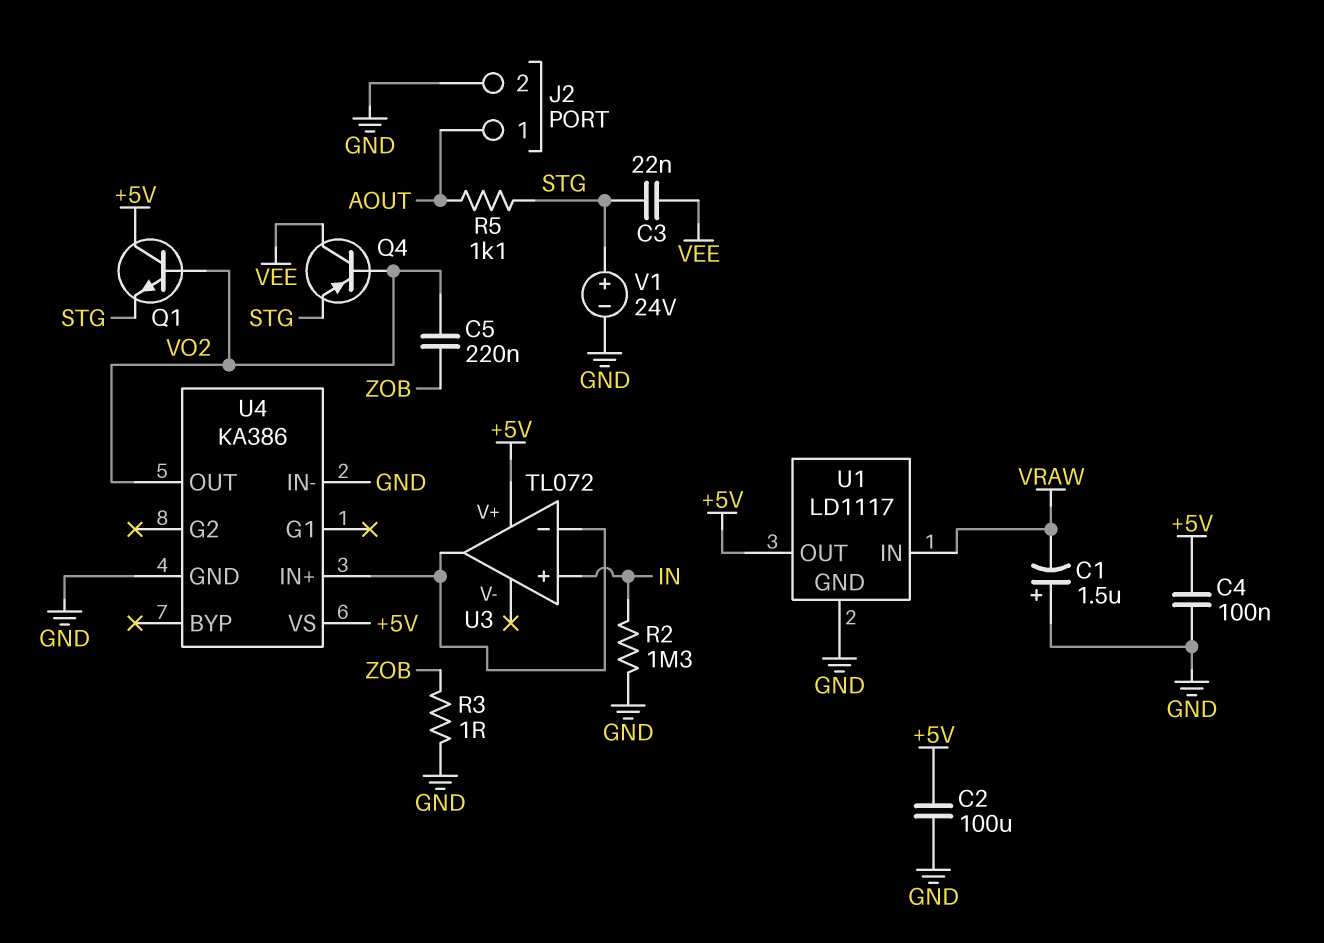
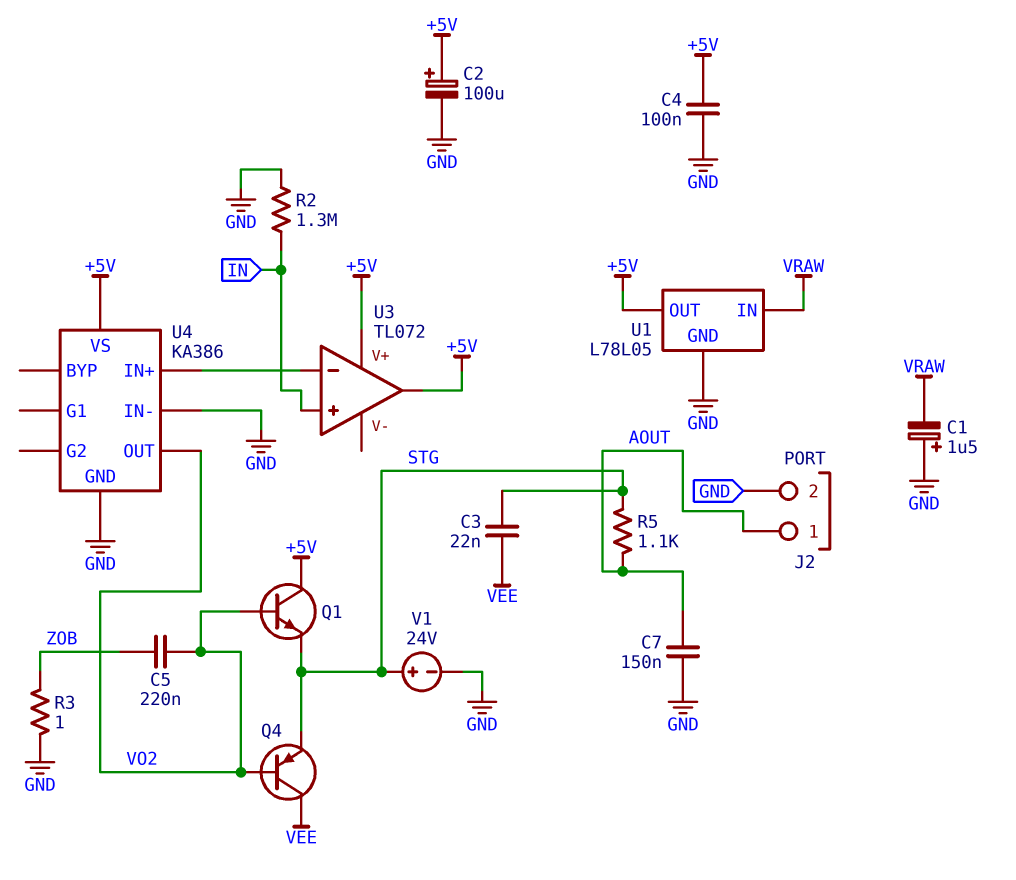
C2: 100uF (+5V, GND) -> 100uF (plus +5V, minus GND)
C7: none -> 150nF (AOUT, GND)
U1: LD1117 -> L78L05
U3 pin out: U3/in- -> +5V

